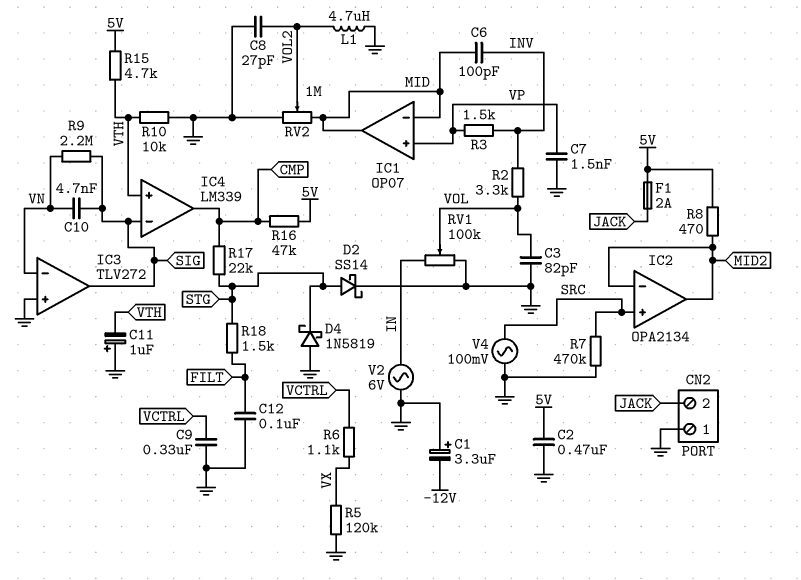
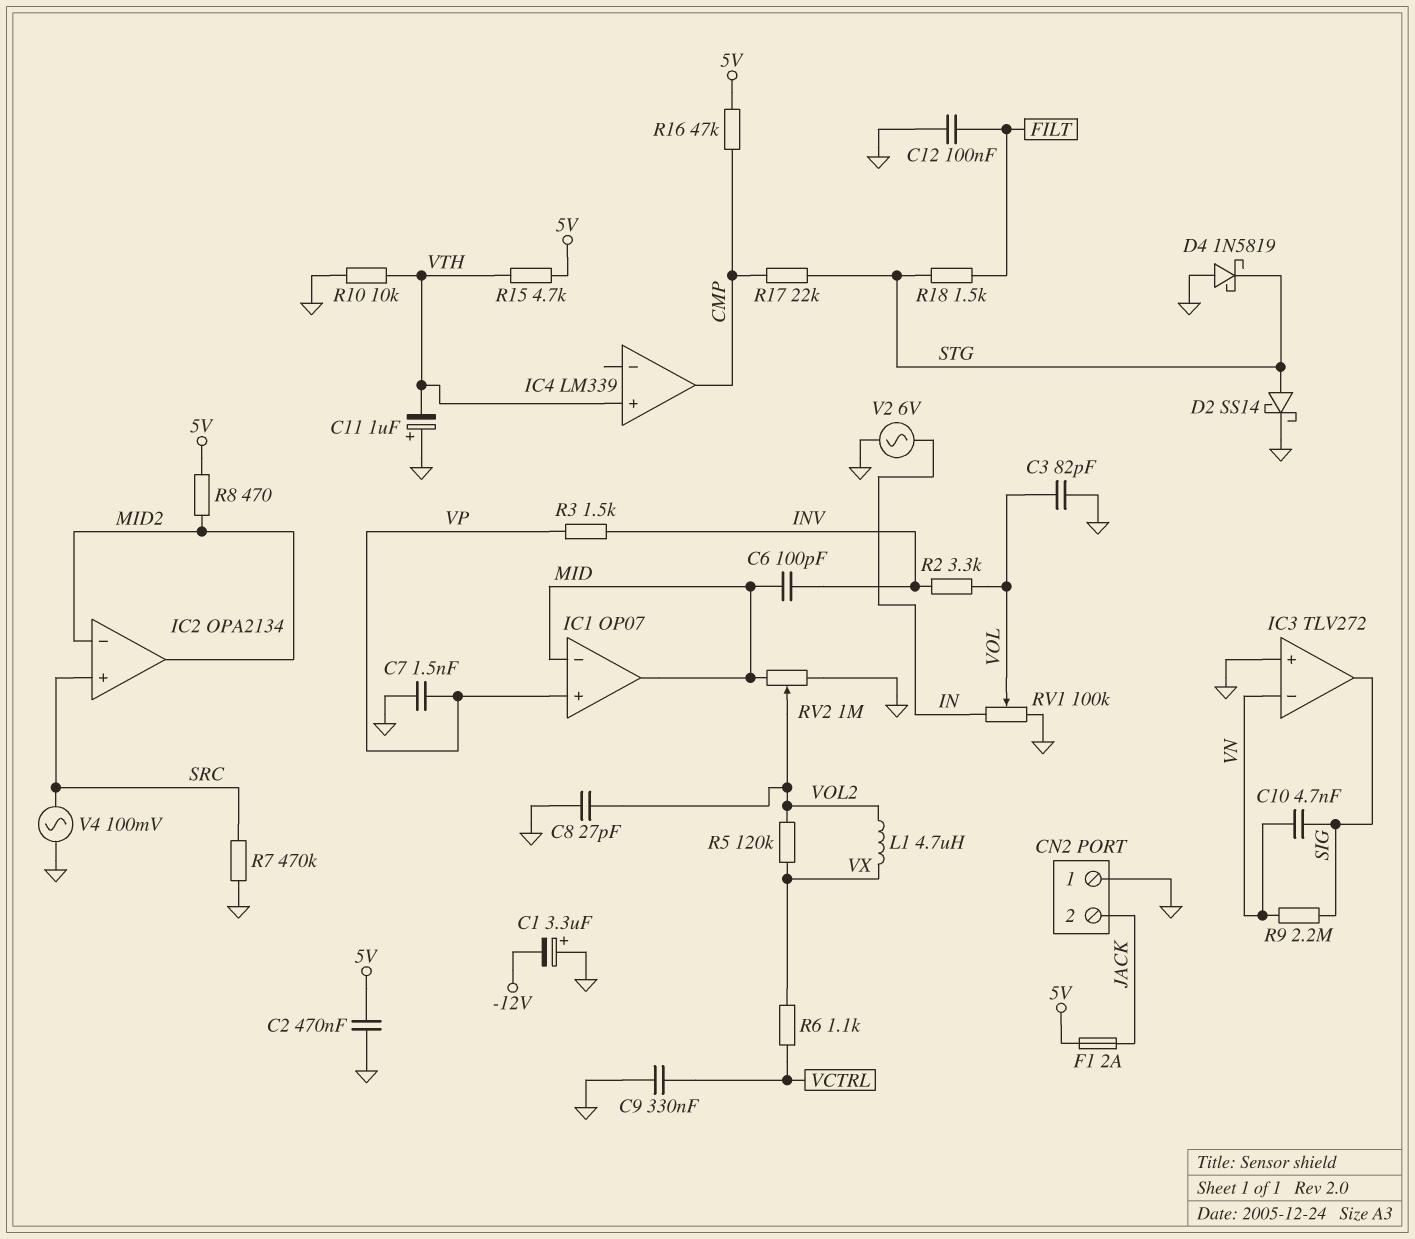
IC4 pin in-: SIG -> none
L1: 4.7uH (GND, VOL2) -> 4.7uH (VOL2, VX)
R5: 120k (GND, VX) -> 120k (VOL2, VX)

